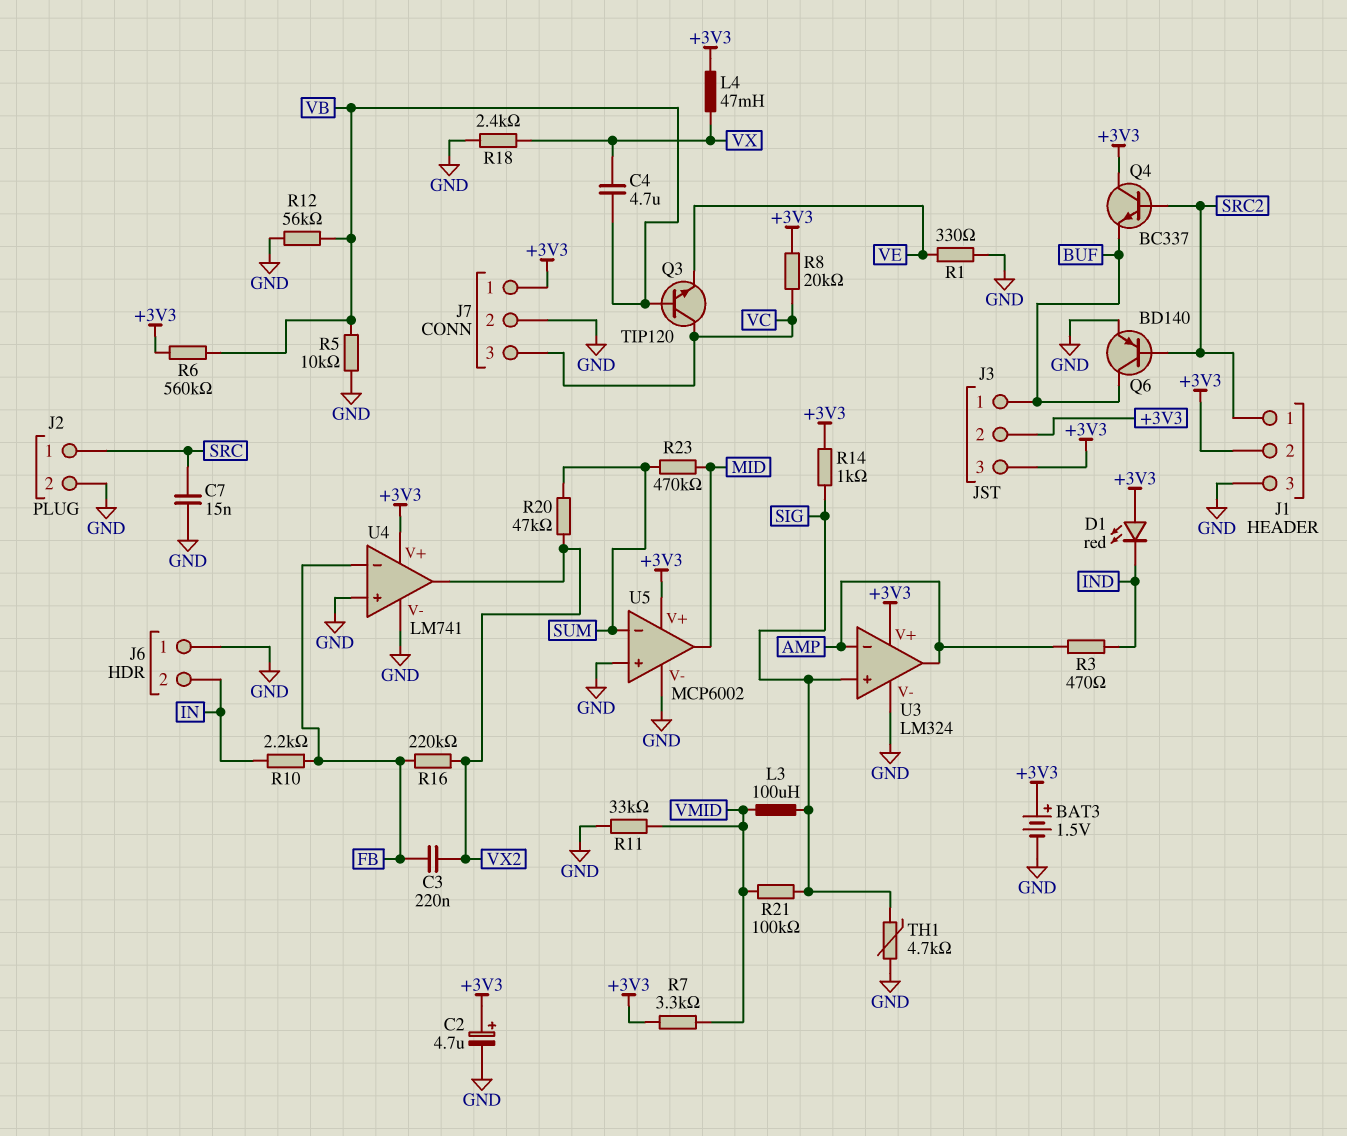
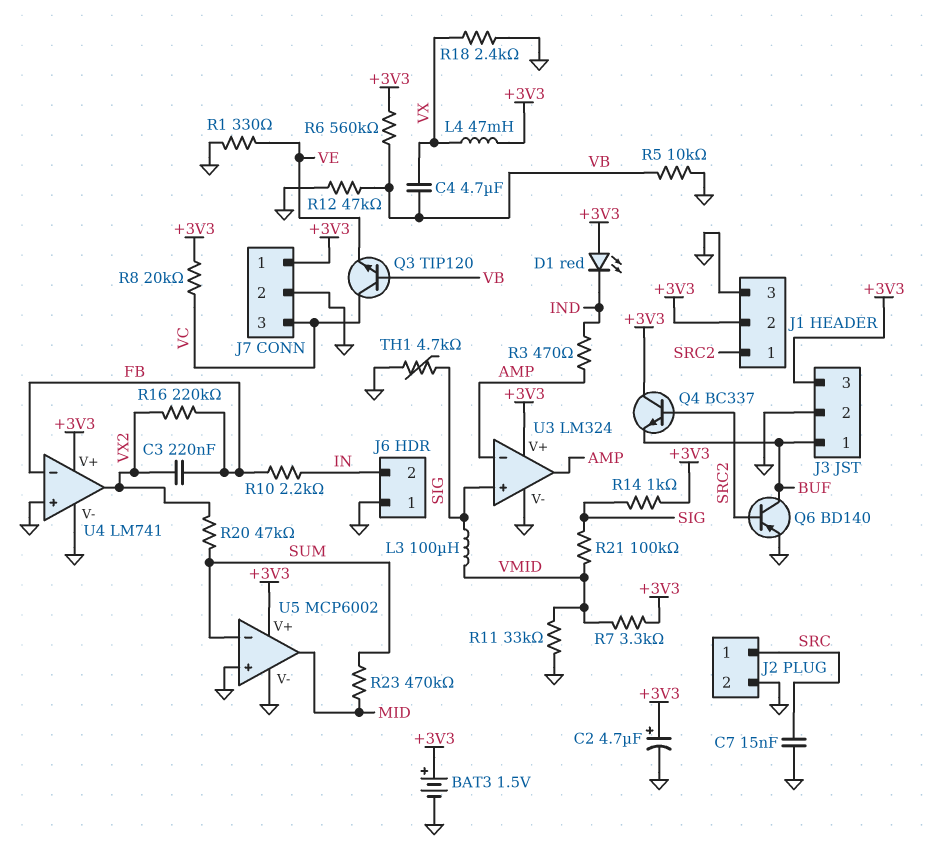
J3 pin 2: +3V3 -> GND
R12: 56k (GND, VB) -> 47k (GND, VB)

